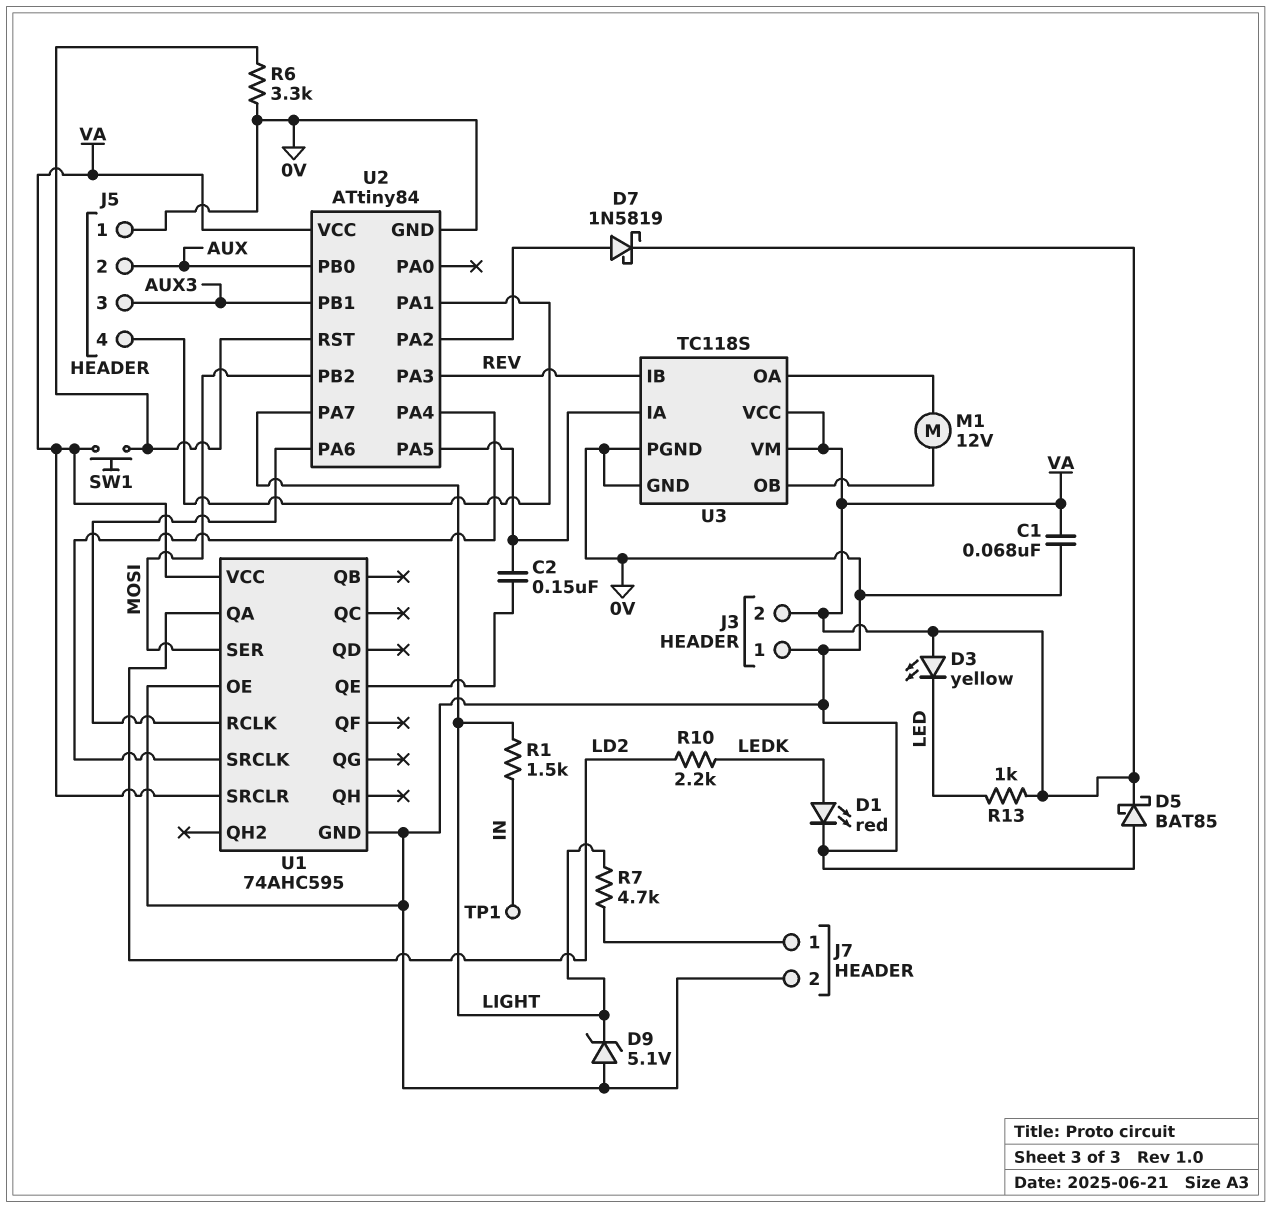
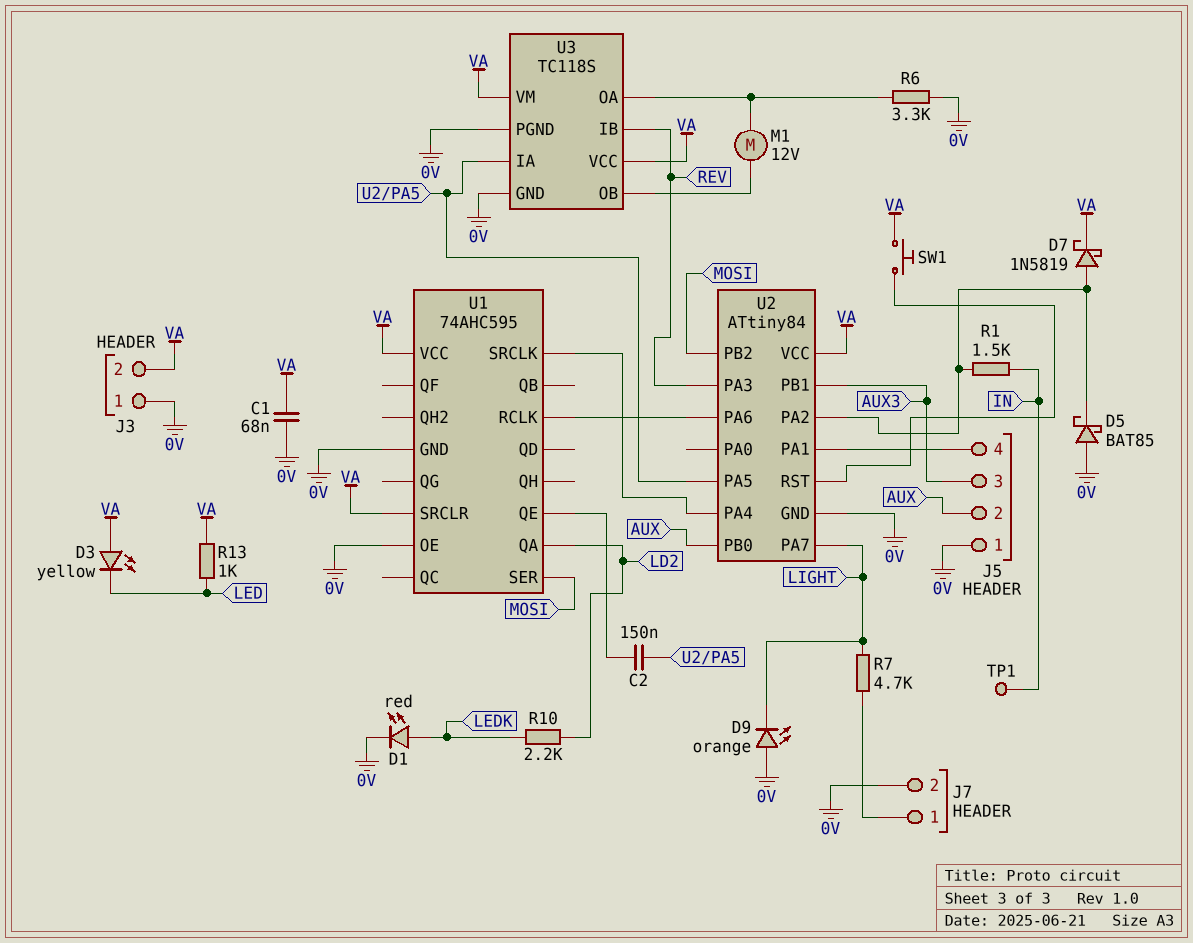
D5: schottky BAT85 (A 0V, K VA) -> schottky BAT85 (A 0V, K U2/PA2)
D9: zener 5.1V (A 0V, K LIGHT) -> LED orange (A 0V, K LIGHT)
R1: 1.5k (IN, LIGHT) -> 1.5k (IN, U2/PA2)
R6: 3.3k (0V, U2/RST) -> 3.3k (0V, U3/OA)

